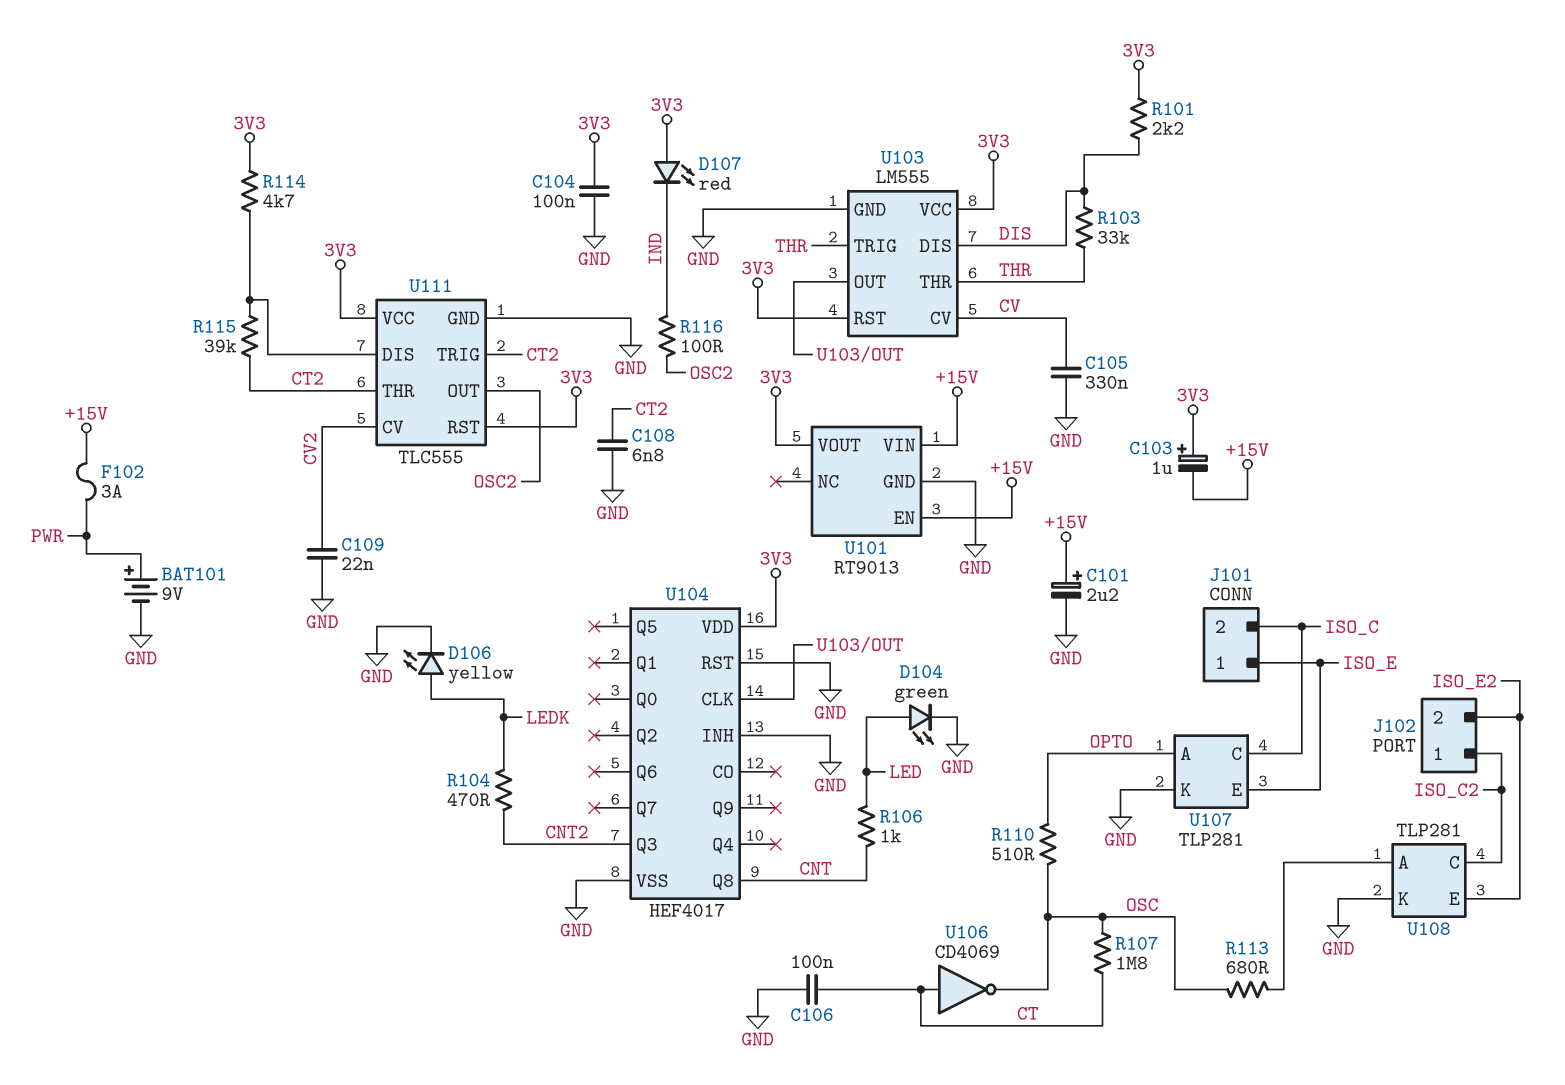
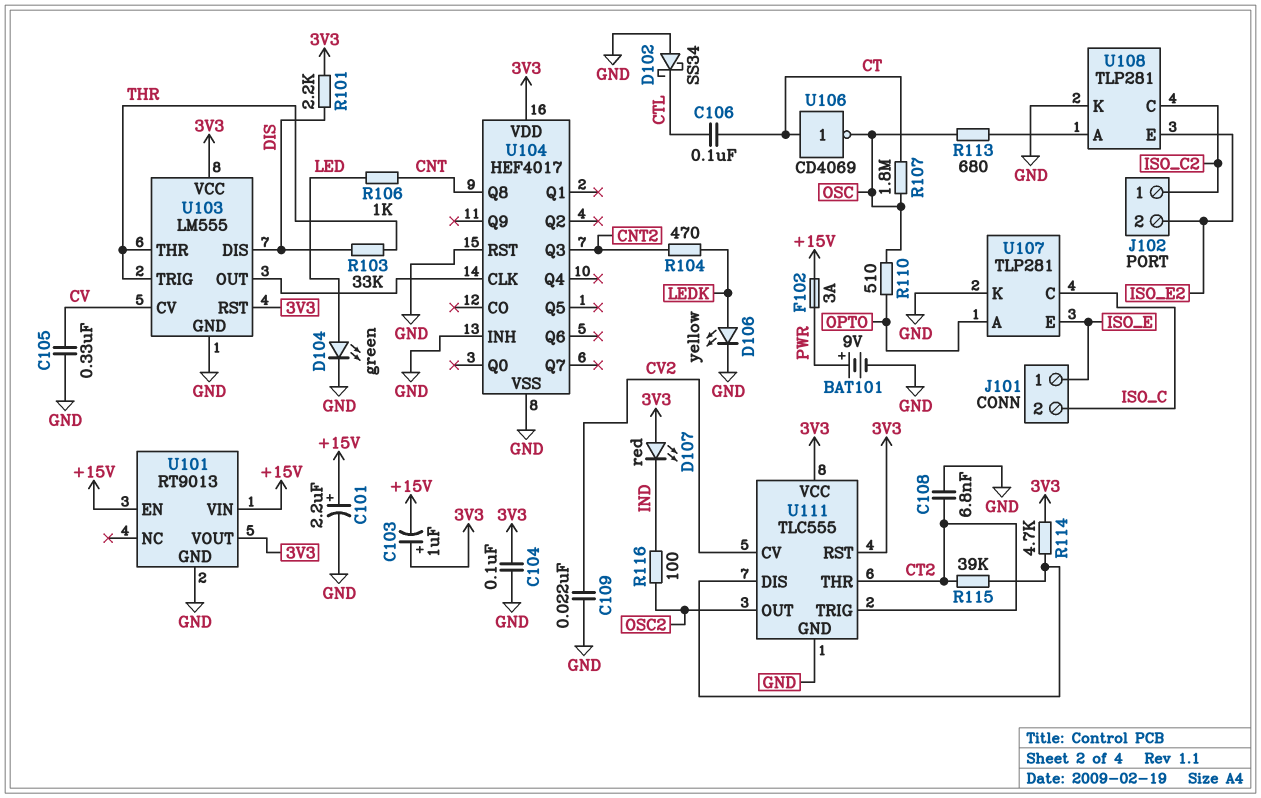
C106: 100nF (CT, GND) -> 100nF (CT, CTL)
D102: none -> schottky SS34 (A GND, K CTL)

